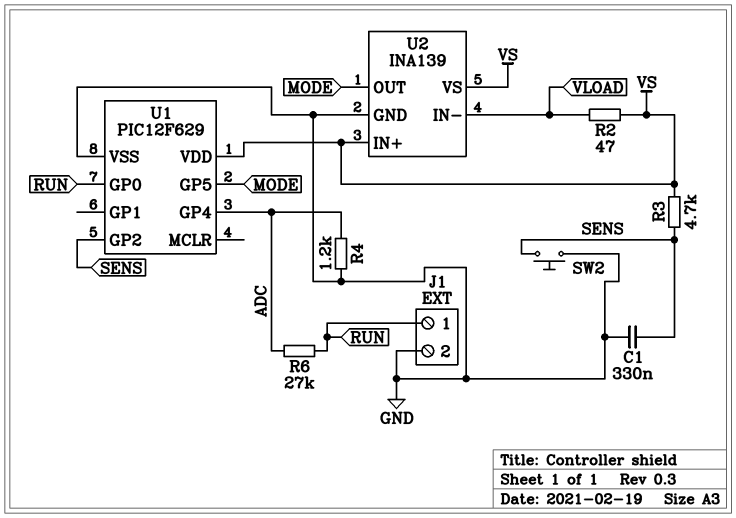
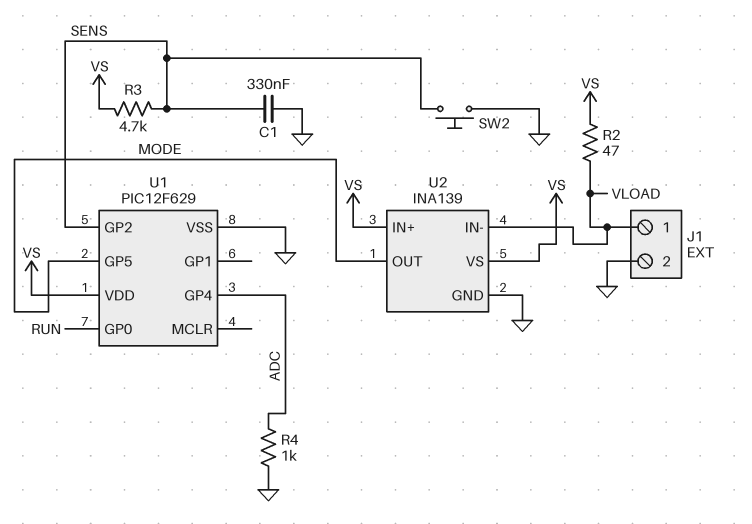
J1 pin 1: RUN -> VLOAD
R4: 1.2k (ADC, GND) -> 1k (ADC, GND)
R6: 27k (ADC, RUN) -> none

